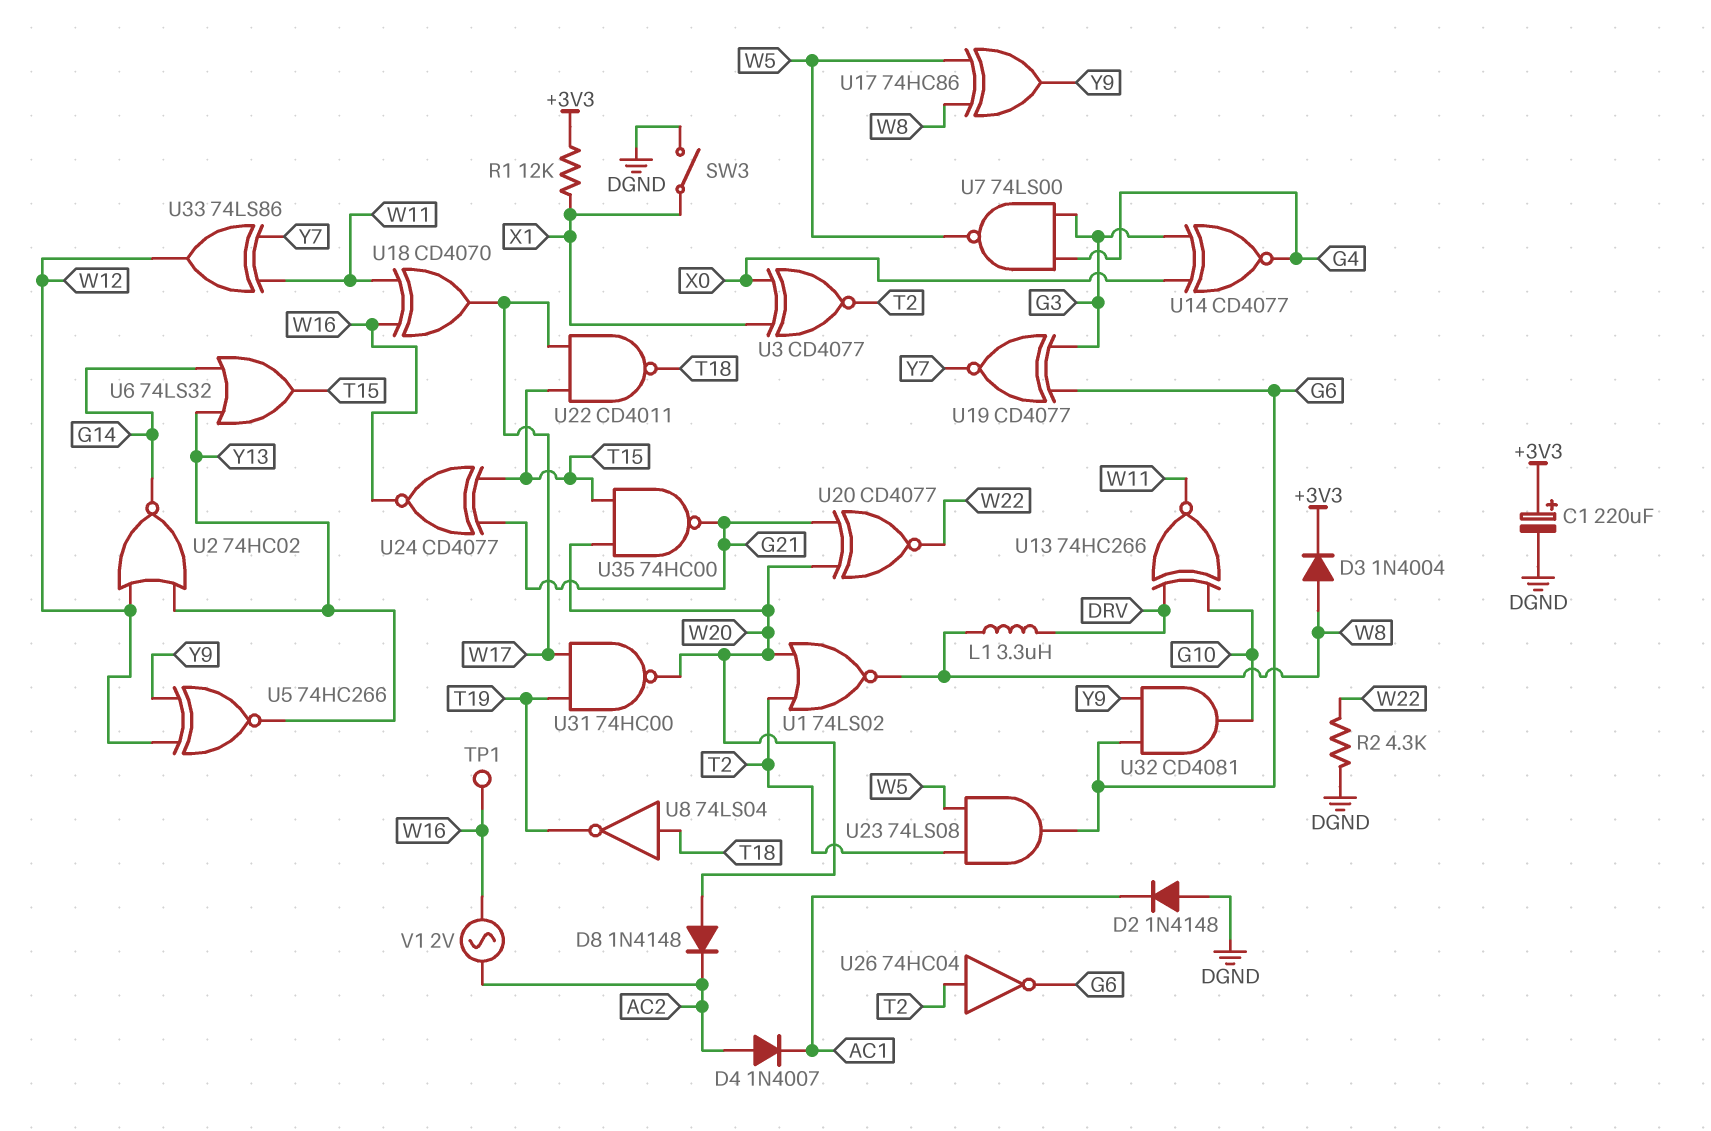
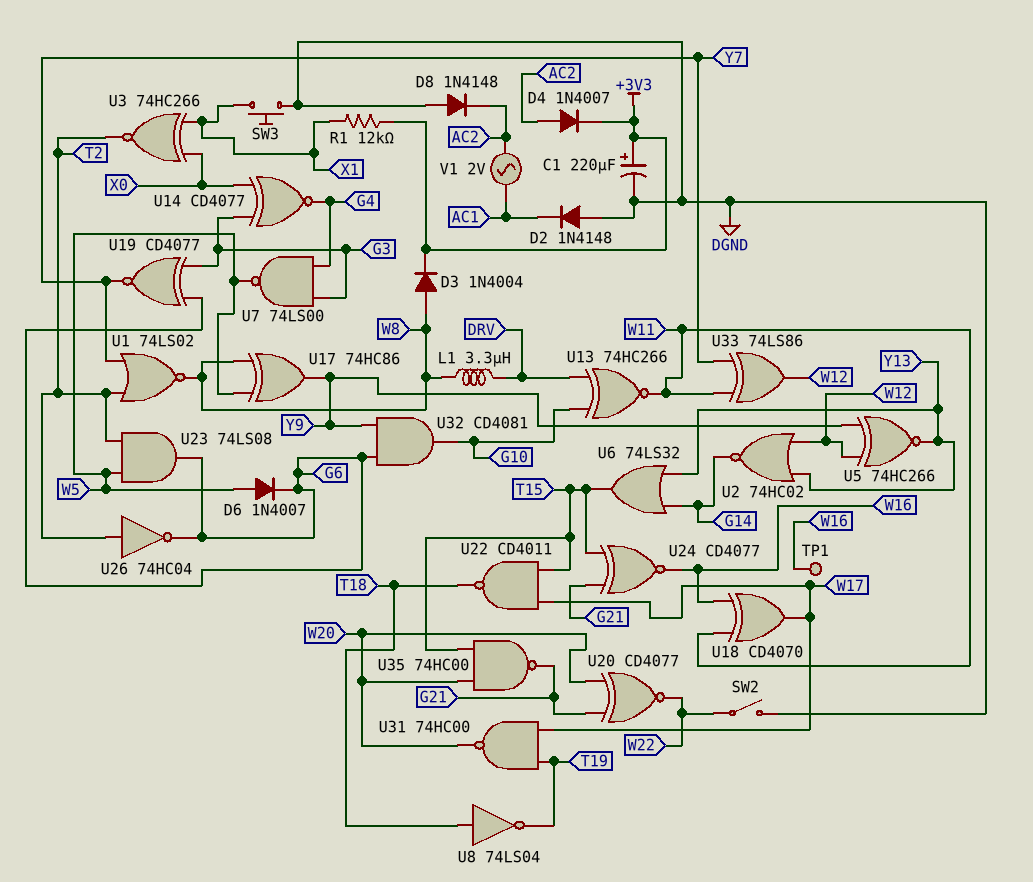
D4: diode 1N4007 (A AC2, K AC1) -> diode 1N4007 (A AC2, K +3V3)
D6: none -> diode 1N4007 (A W5, K G6)
D8: diode 1N4148 (A W20, K AC2) -> diode 1N4148 (A DGND, K AC2)
R2: 4.3k (DGND, W22) -> none
SW2: none -> switch (DGND, W22)
SW3: switch (DGND, X1) -> button (DGND, X1)
U1: NOR 74LS02 (in T2, in W20, out W8) -> NOR 74LS02 (in T2, in Y7, out W8)
U3: XNOR CD4077 (in X0, in X1, out T2) -> XNOR 74HC266 (in X0, in X1, out T2)
V1: AC 2V (AC2, W16) -> AC 2V (AC1, AC2)

